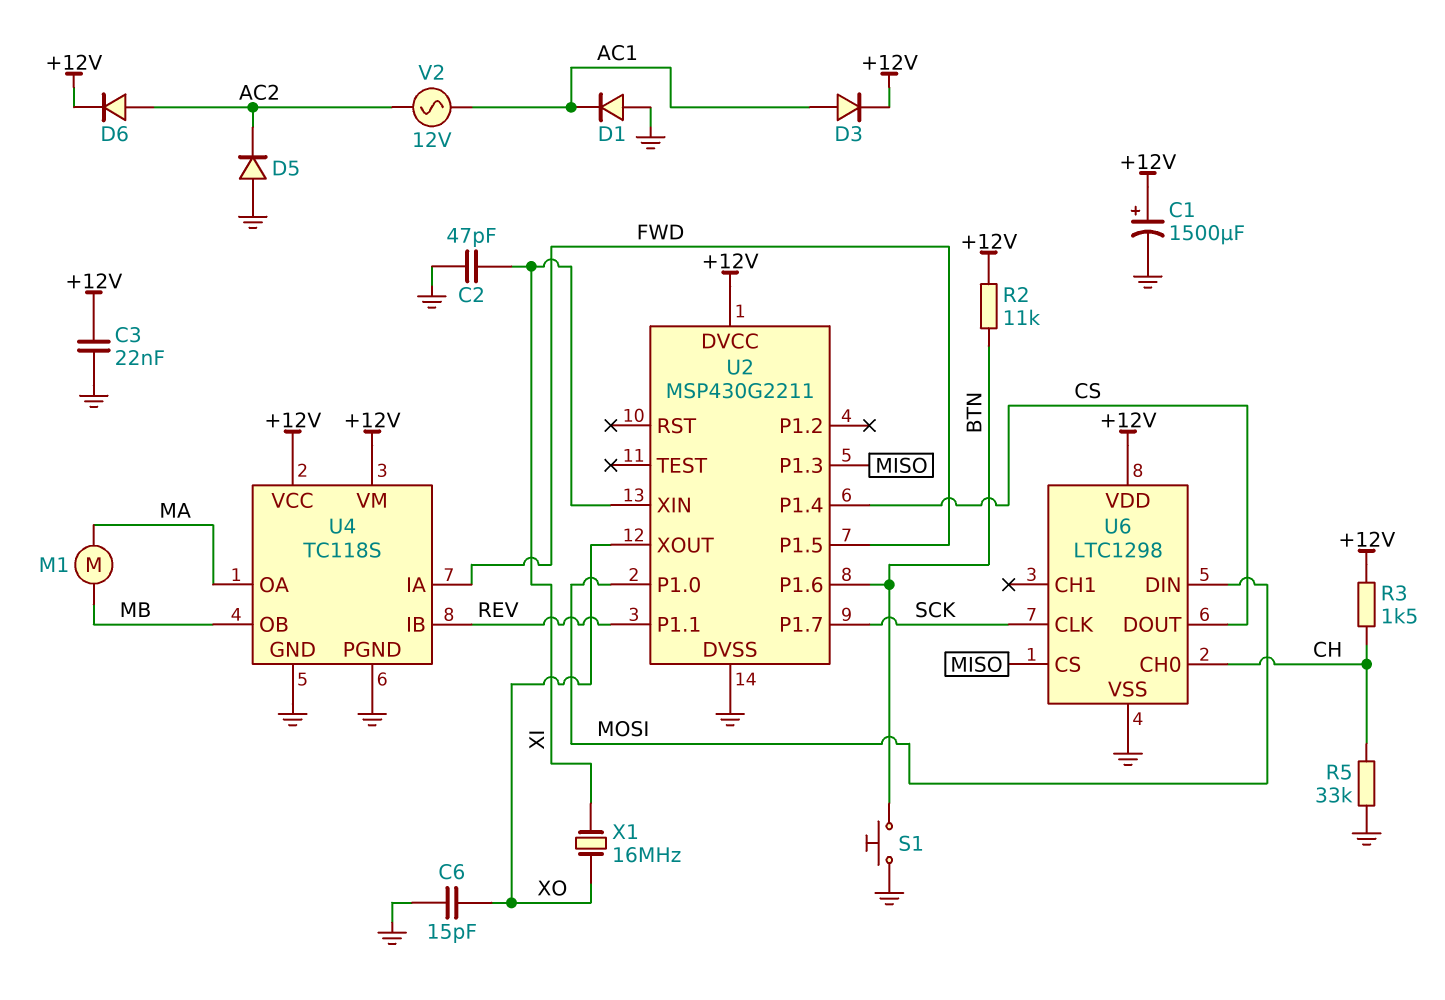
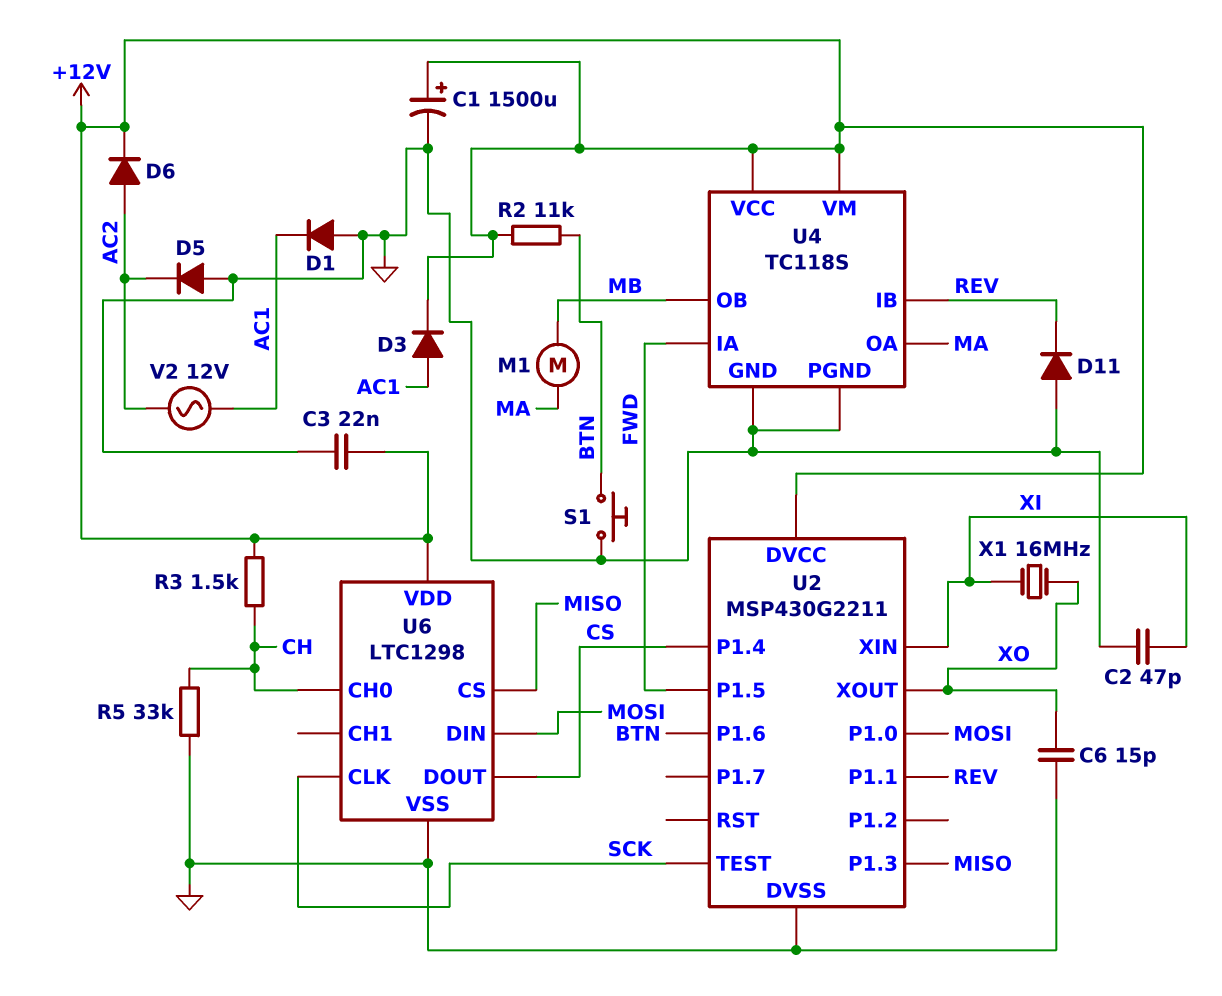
D11: none -> diode (A GND, K REV)
U2 pin P1.7: SCK -> none
U2 pin TEST: none -> SCK

